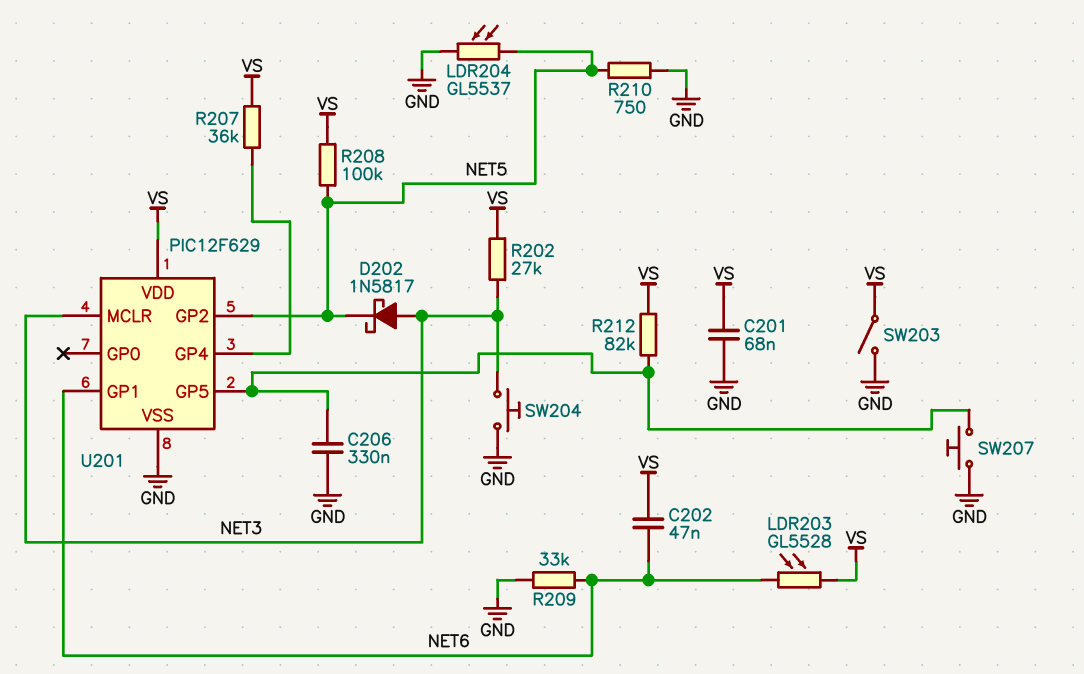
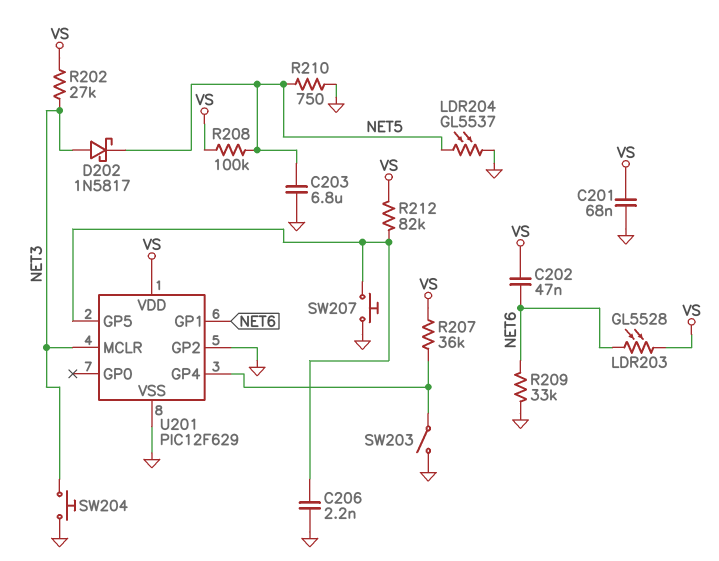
C203: none -> 6.8uF (GND, NET5)
C206: 330nF (GND, U201/GP5) -> 2.2nF (GND, U201/GP5)
SW203: switch (GND, VS) -> switch (GND, U201/GP4)
U201 pin GP2: NET5 -> GND

